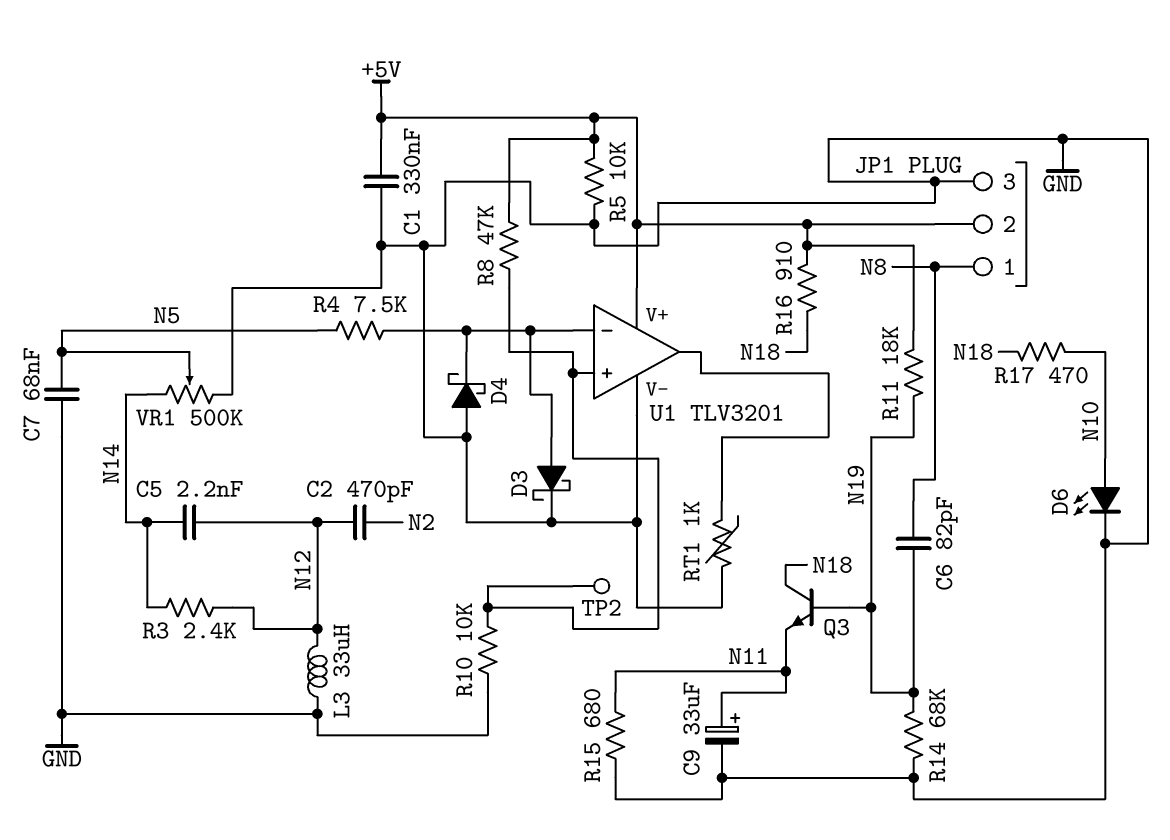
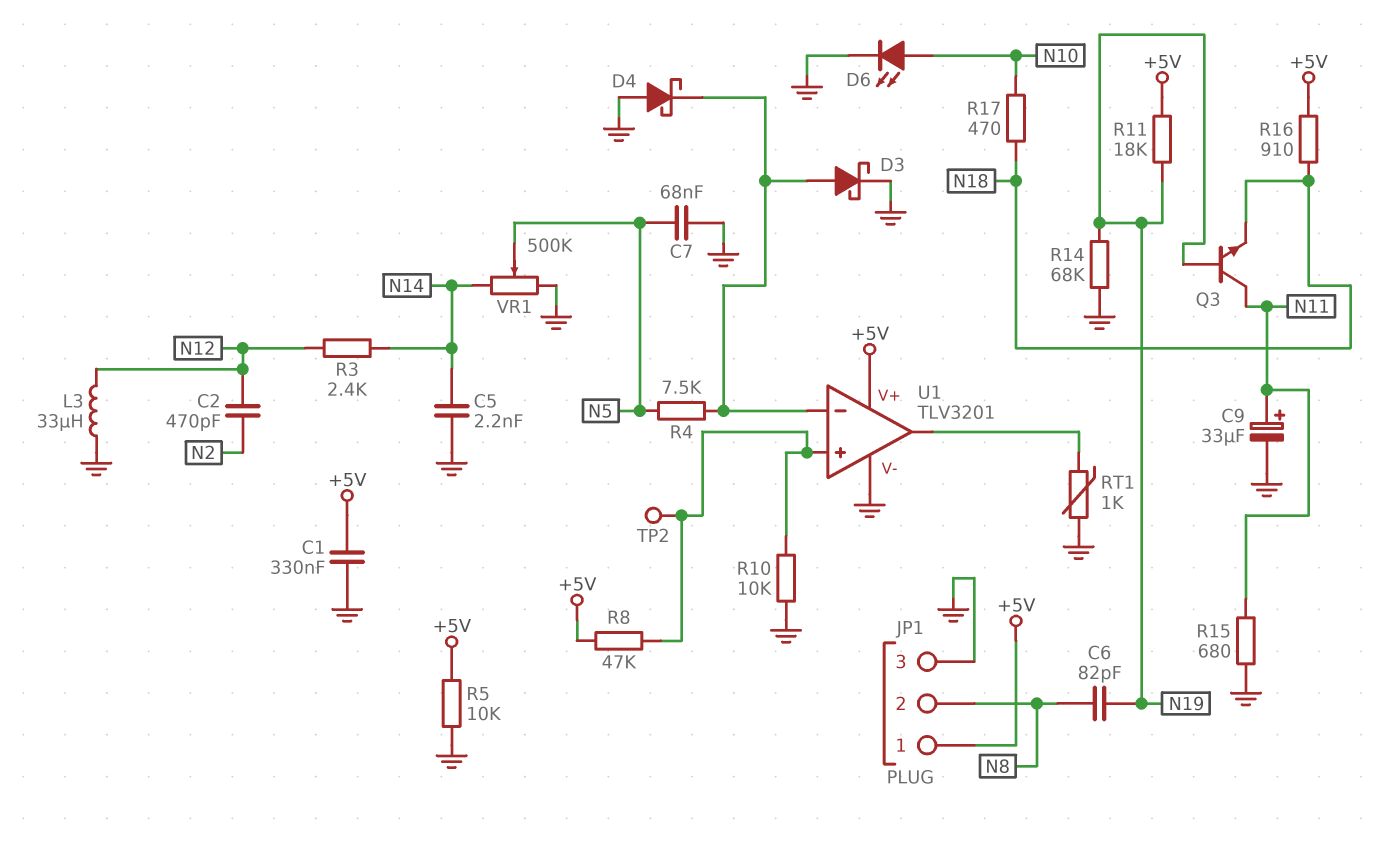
C5: 2.2nF (N12, N14) -> 2.2nF (GND, N14)
JP1 pin 1: N8 -> +5V
JP1 pin 2: +5V -> N8
Q3: NPN (B N19, C N18, E N11) -> NPN (B N19, C N11, E N18)

